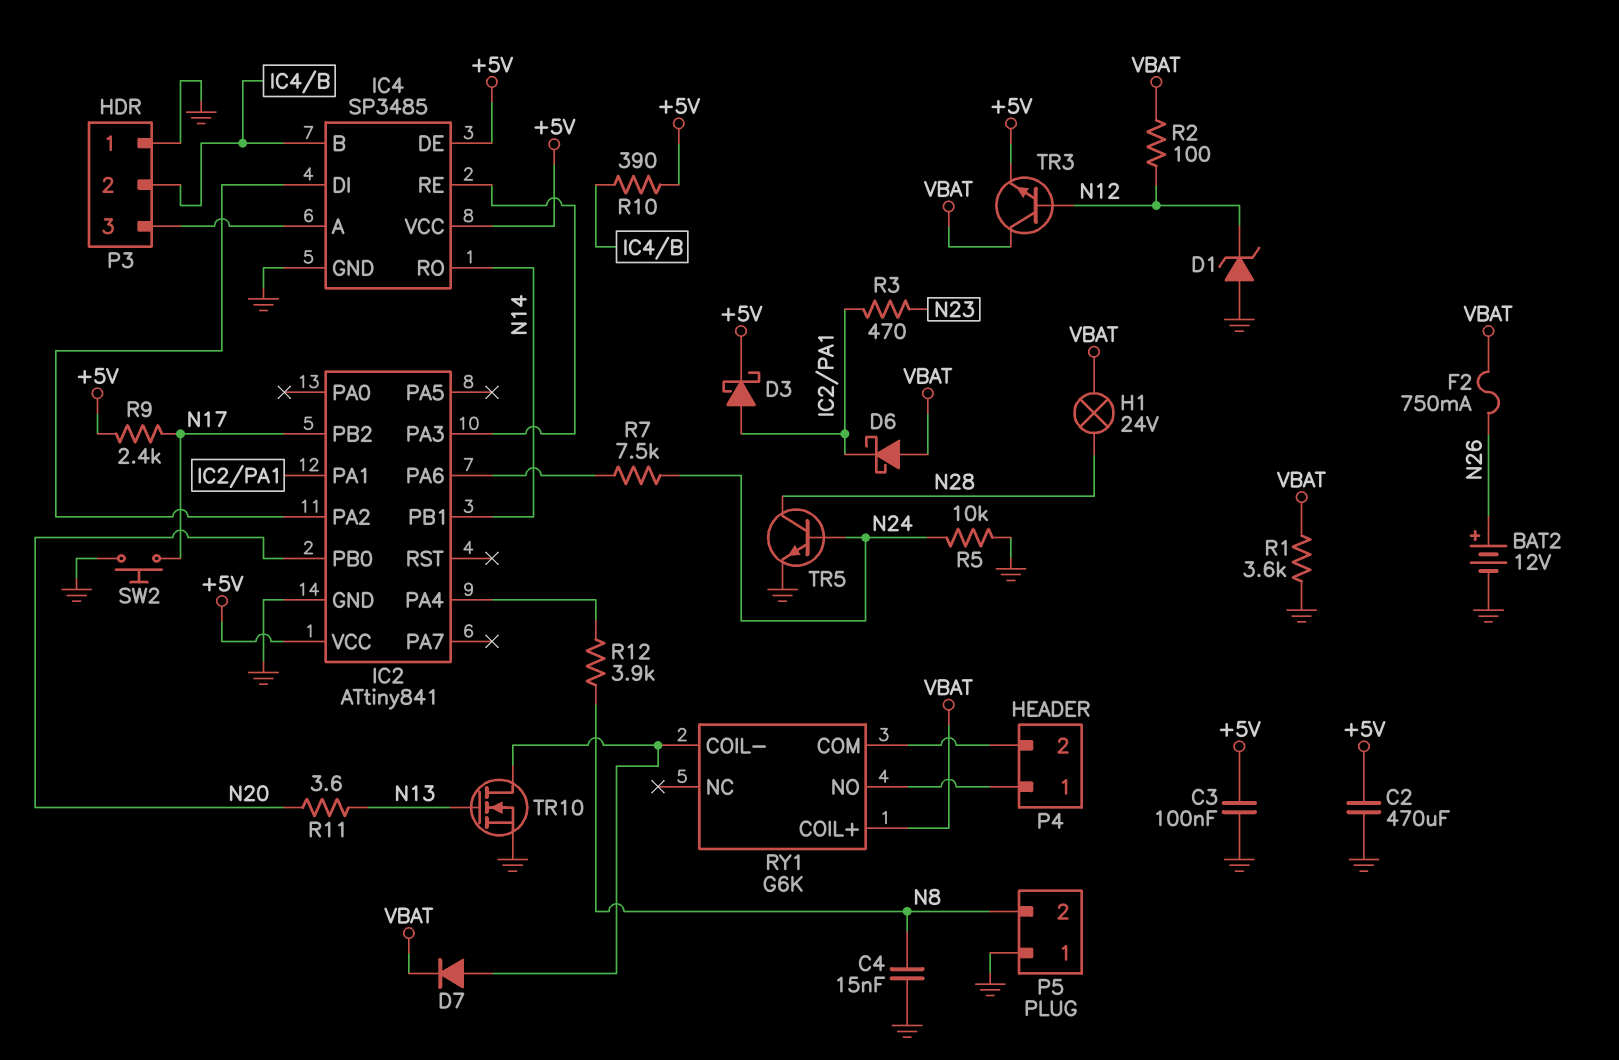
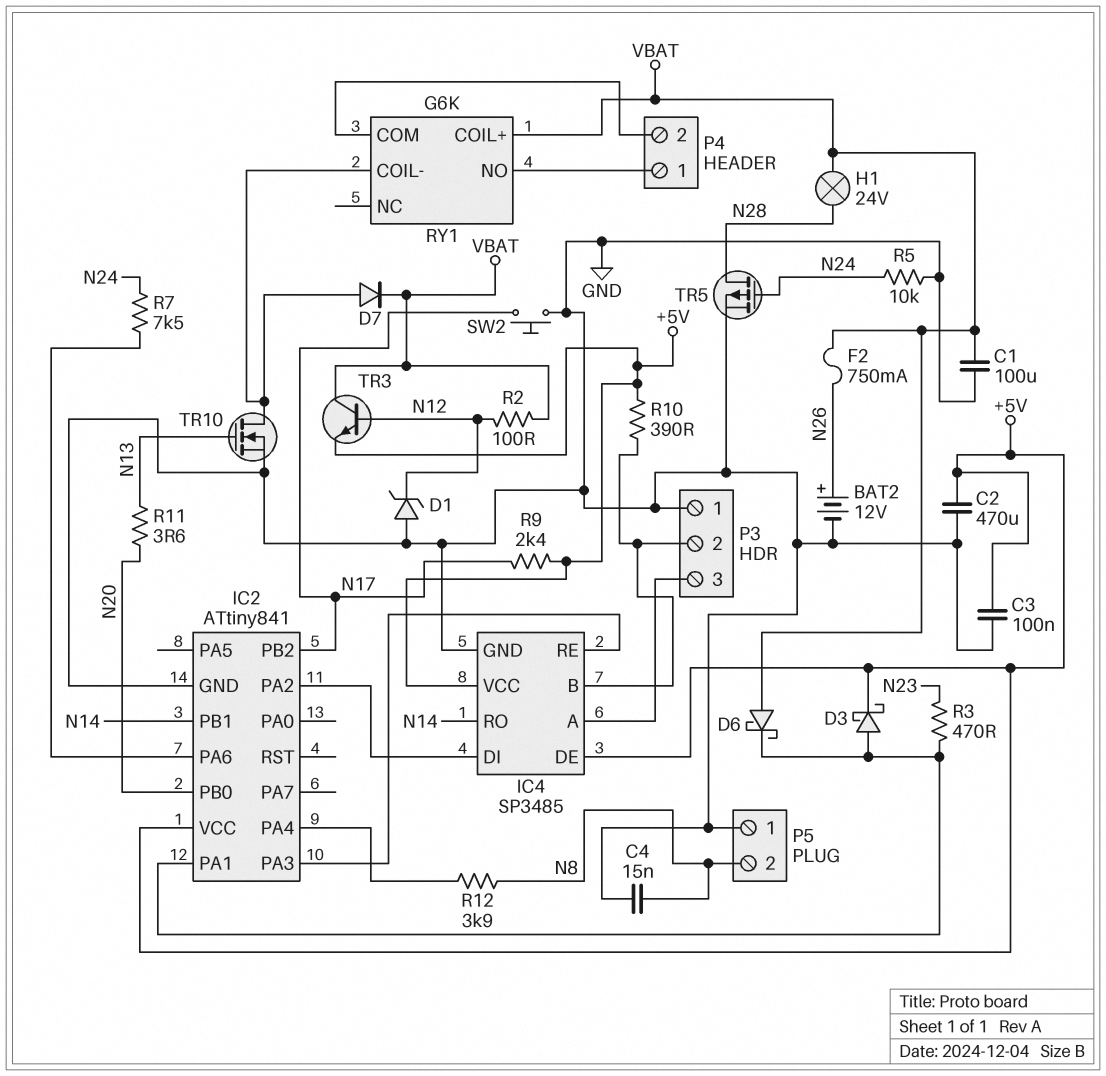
C1: none -> 100uF (GND, VBAT)
R1: 3.6k (GND, VBAT) -> none
TR5: NPN (B N24, C N28, E GND) -> PMOS (G N24, D N28, S GND)

